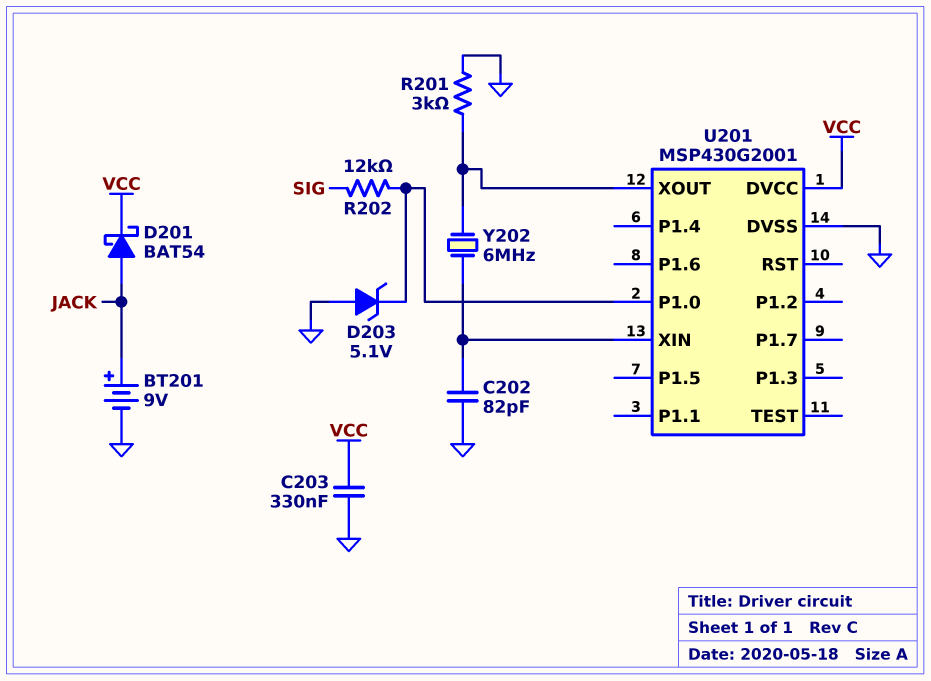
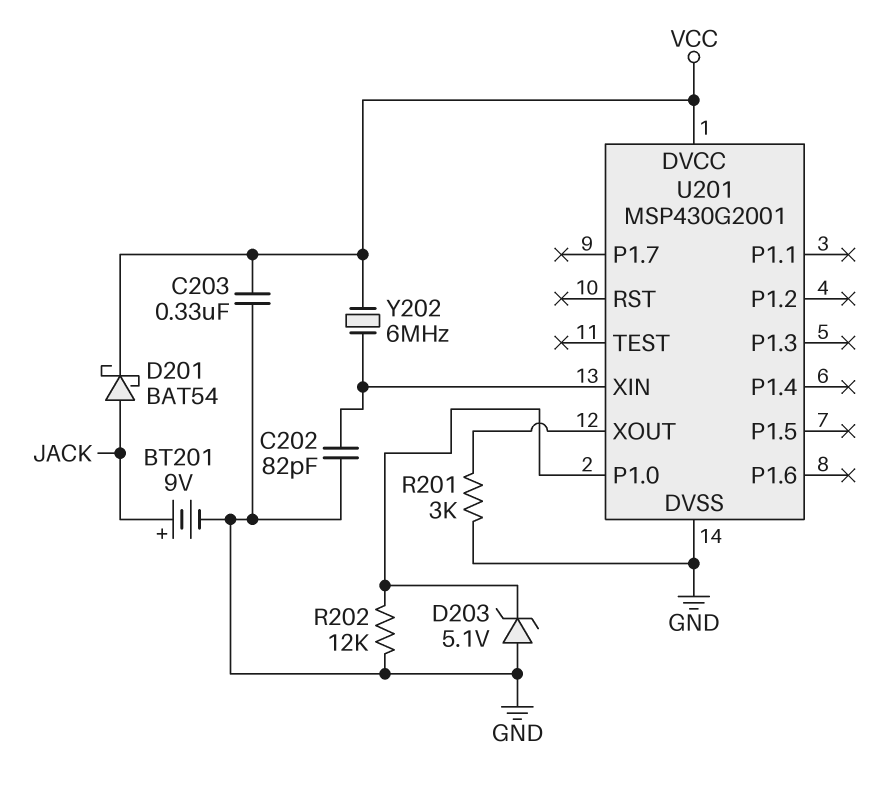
R202: 12k (SIG, U201/P1.0) -> 12k (GND, U201/P1.0)
Y202: 6MHz (U201/XIN, U201/XOUT) -> 6MHz (U201/XIN, VCC)

